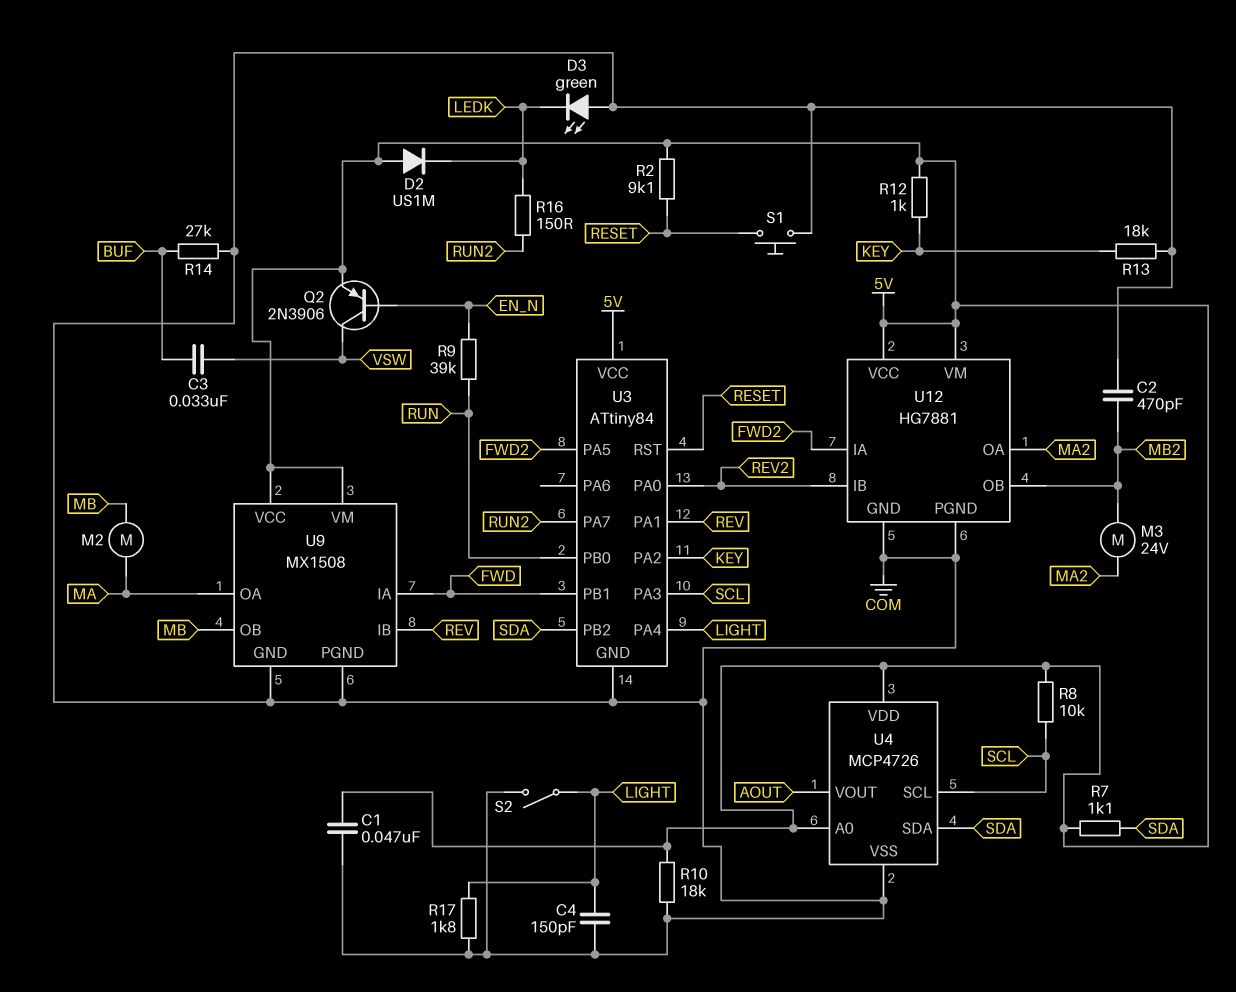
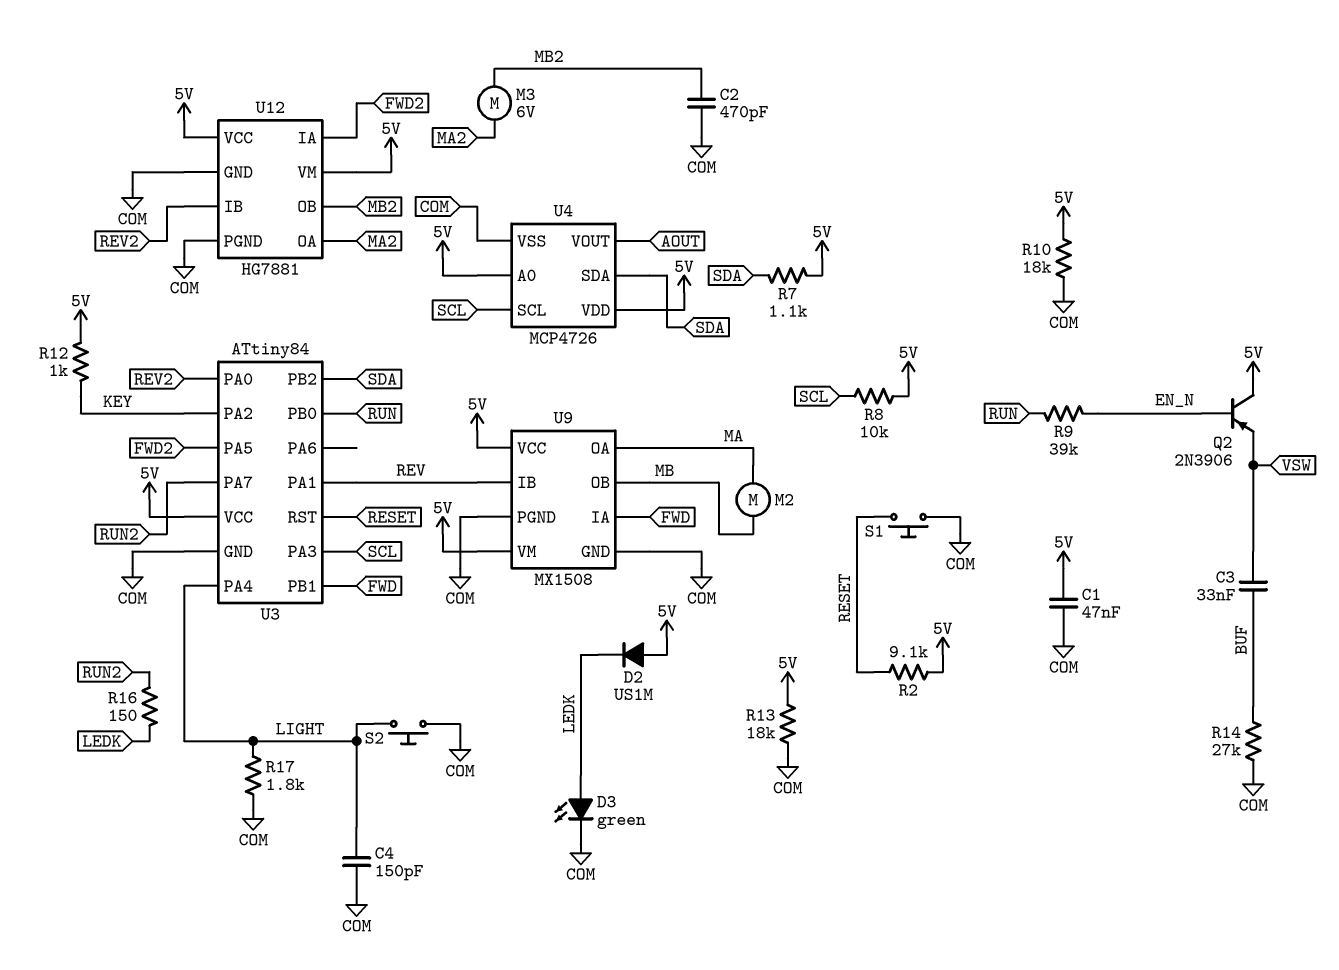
D3: LED green (A COM, K LEDK) -> LED green (A LEDK, K COM)
M3: motor 24V (MA2, MB2) -> motor 6V (MA2, MB2)
Q2: PNP 2N3906 (B EN_N, C VSW, E 5V) -> PNP 2N3906 (B EN_N, C 5V, E VSW)
R13: 18k (COM, KEY) -> 18k (5V, COM)
S2: switch (COM, LIGHT) -> button (COM, LIGHT)

